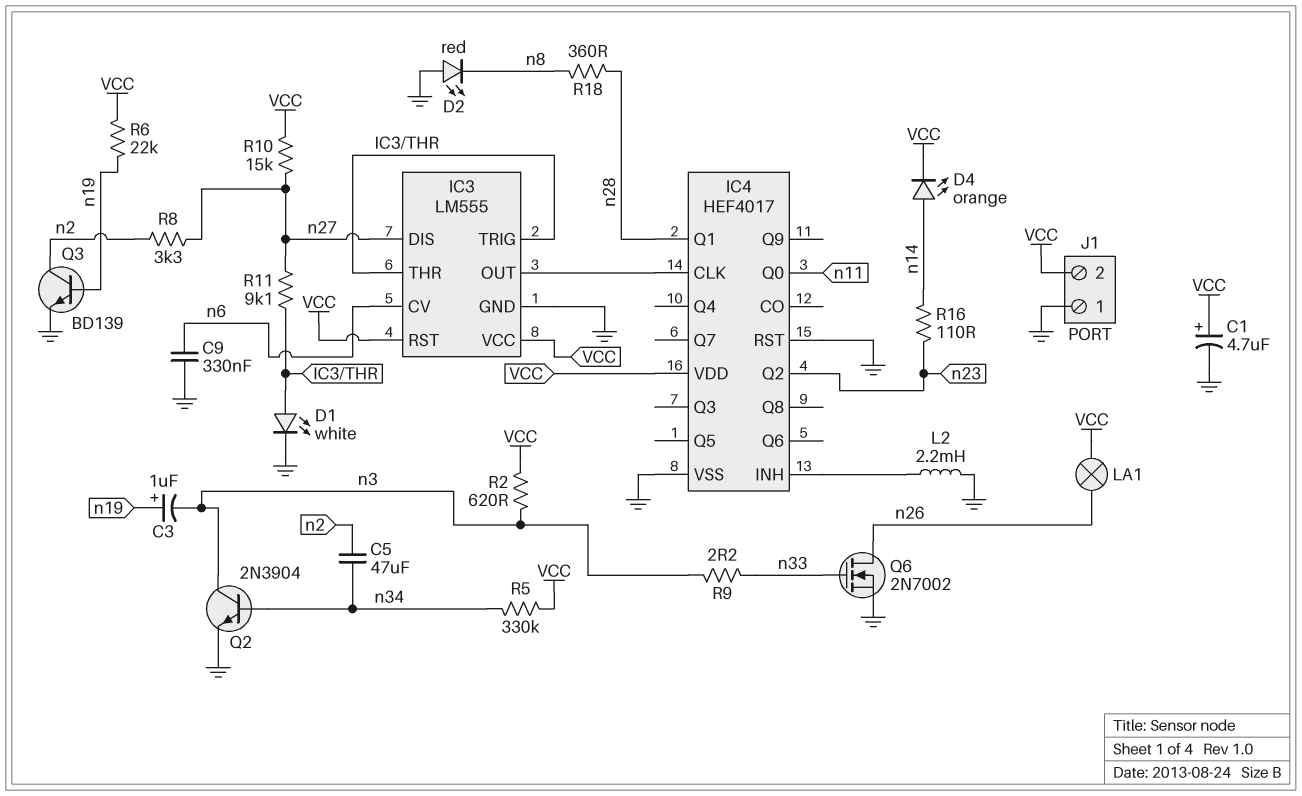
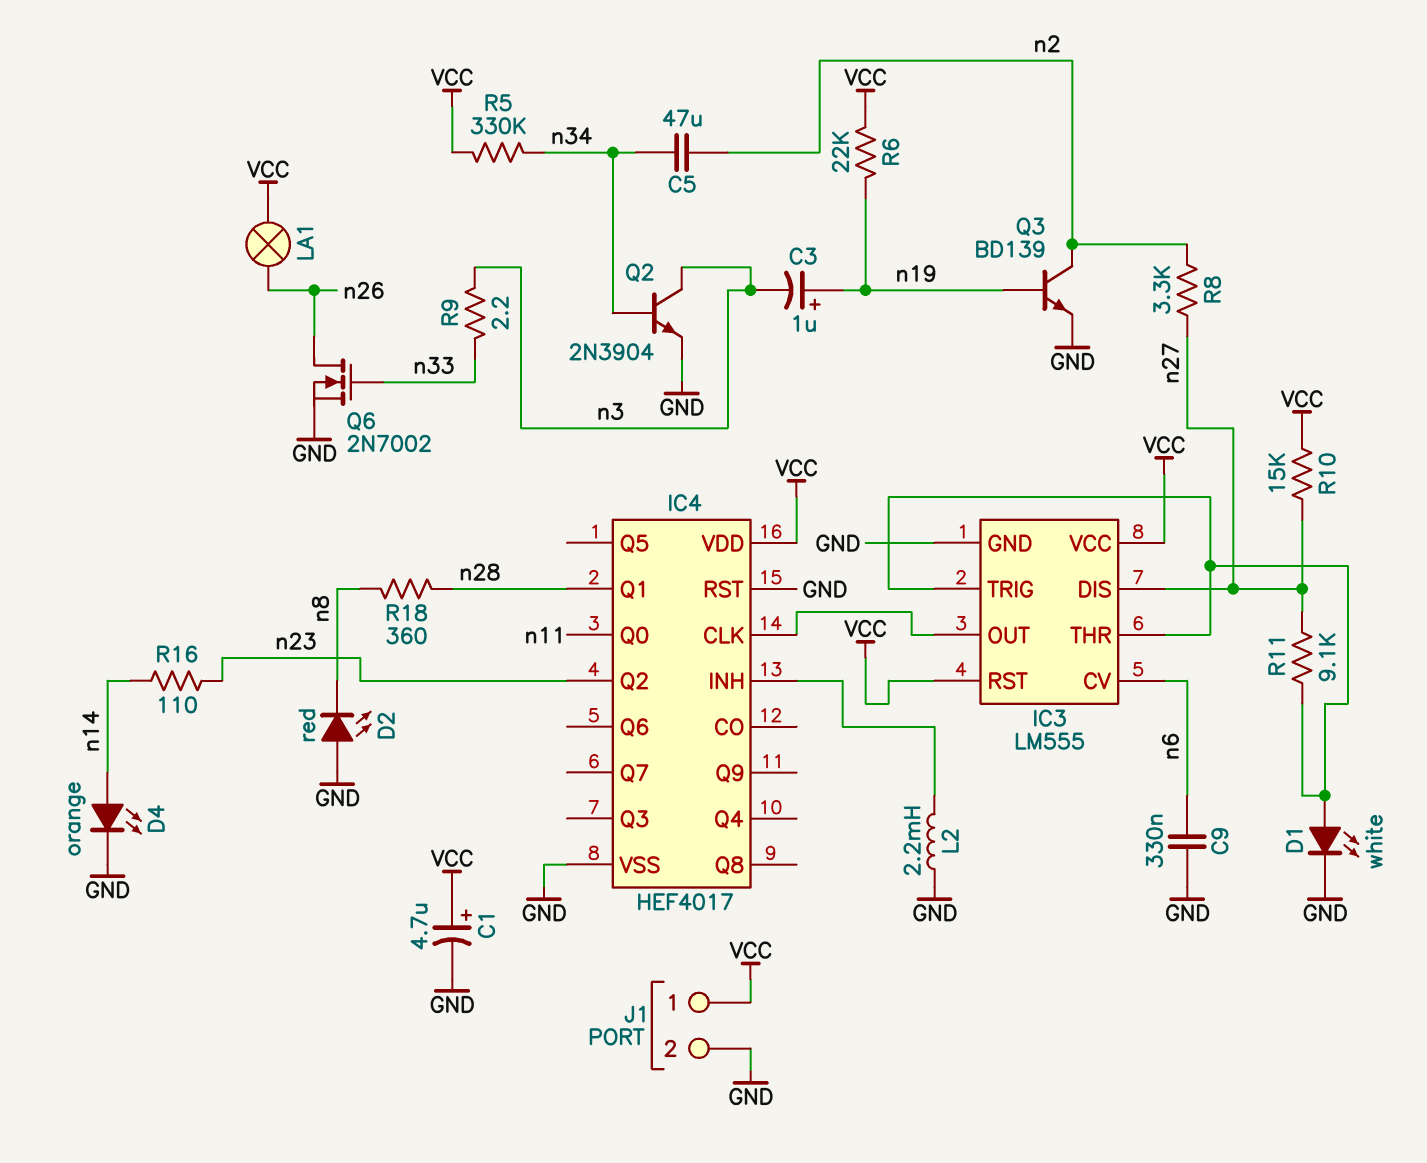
D4: LED orange (A n14, K VCC) -> LED orange (A n14, K GND)
J1 pin 1: GND -> VCC
J1 pin 2: VCC -> GND
R2: 620 (VCC, n3) -> none

